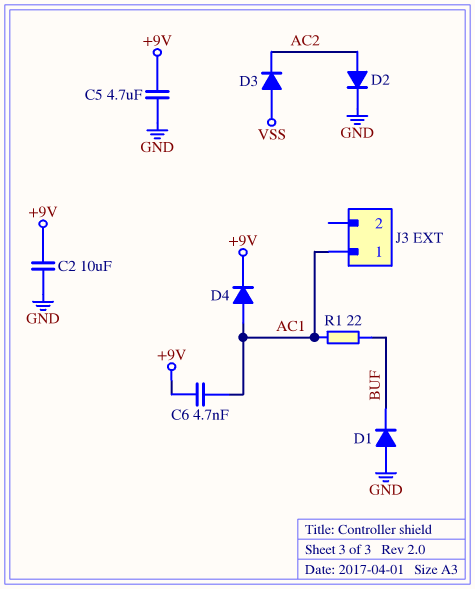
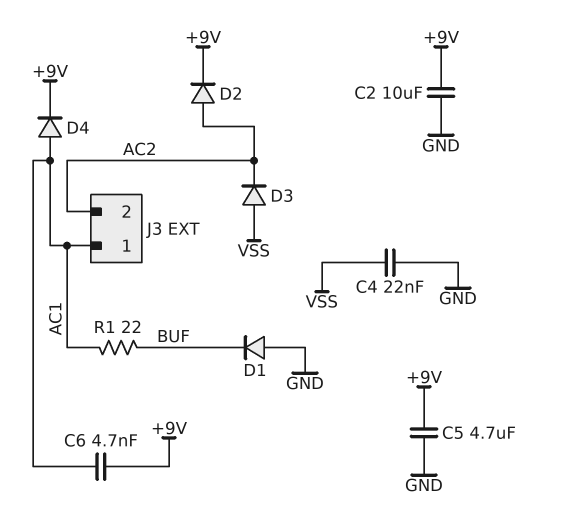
C4: none -> 22nF (GND, VSS)
D2: diode (A AC2, K GND) -> diode (A AC2, K +9V)
J3 pin 2: none -> AC2

